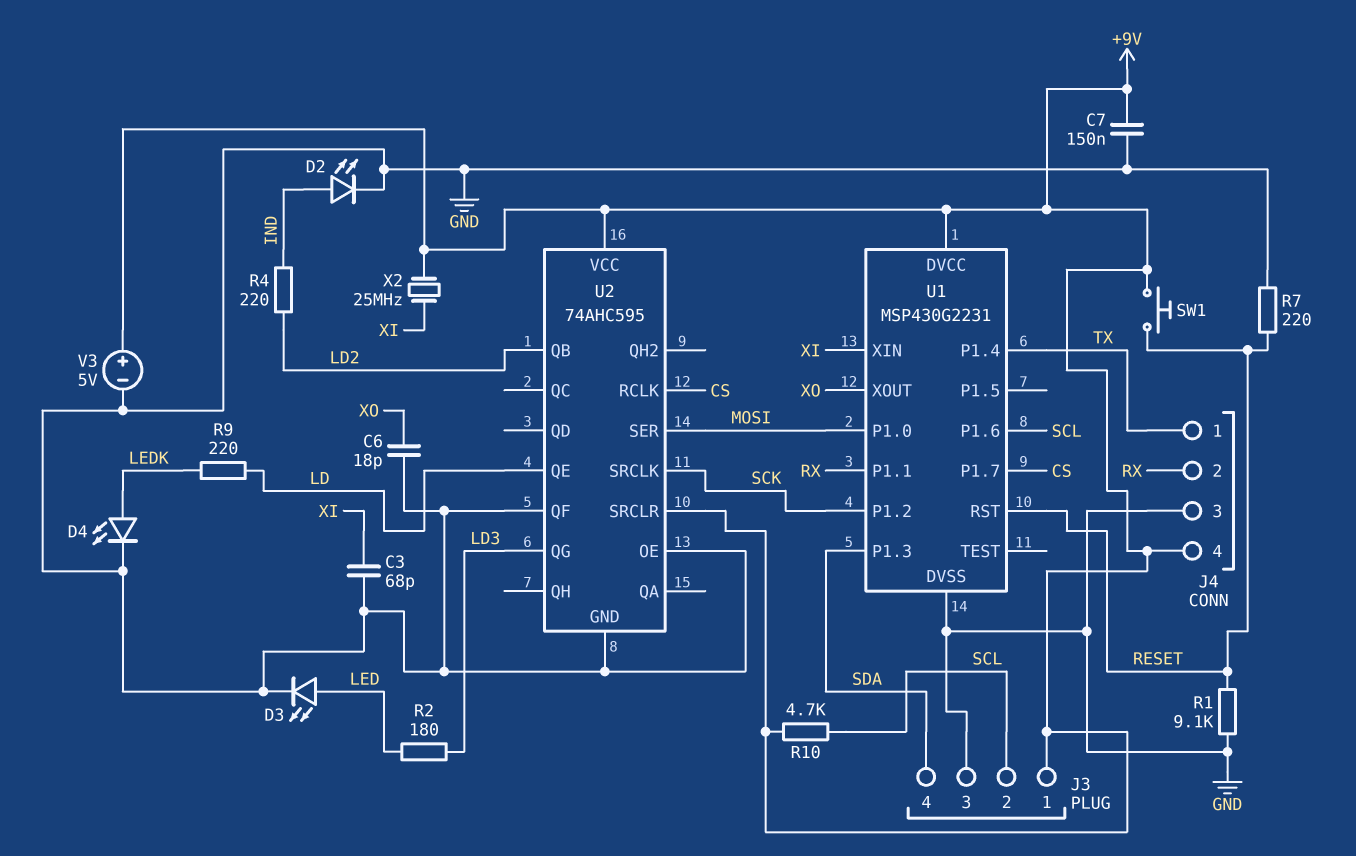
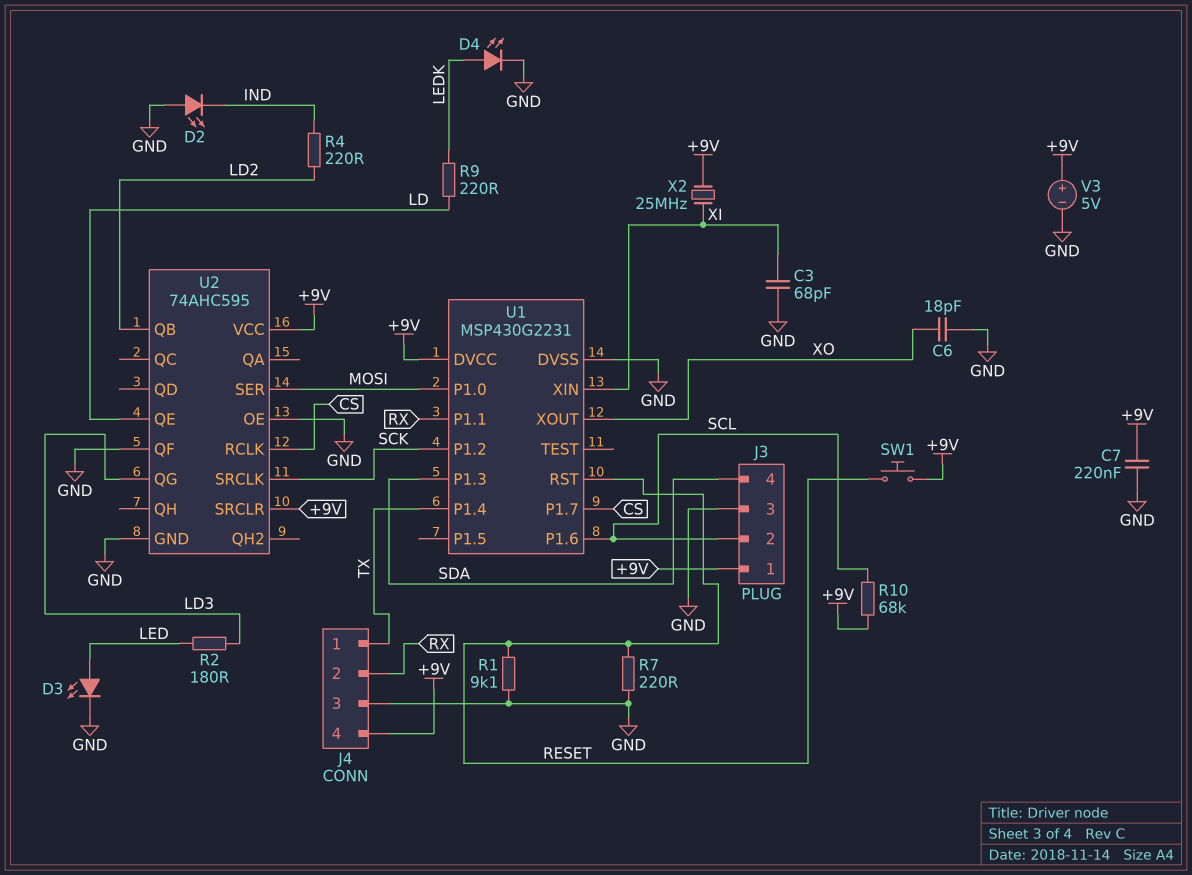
C7: 150nF (+9V, GND) -> 220nF (+9V, GND)
D2: LED (A IND, K GND) -> LED (A GND, K IND)
R10: 4.7k (+9V, SCL) -> 68k (+9V, SCL)

